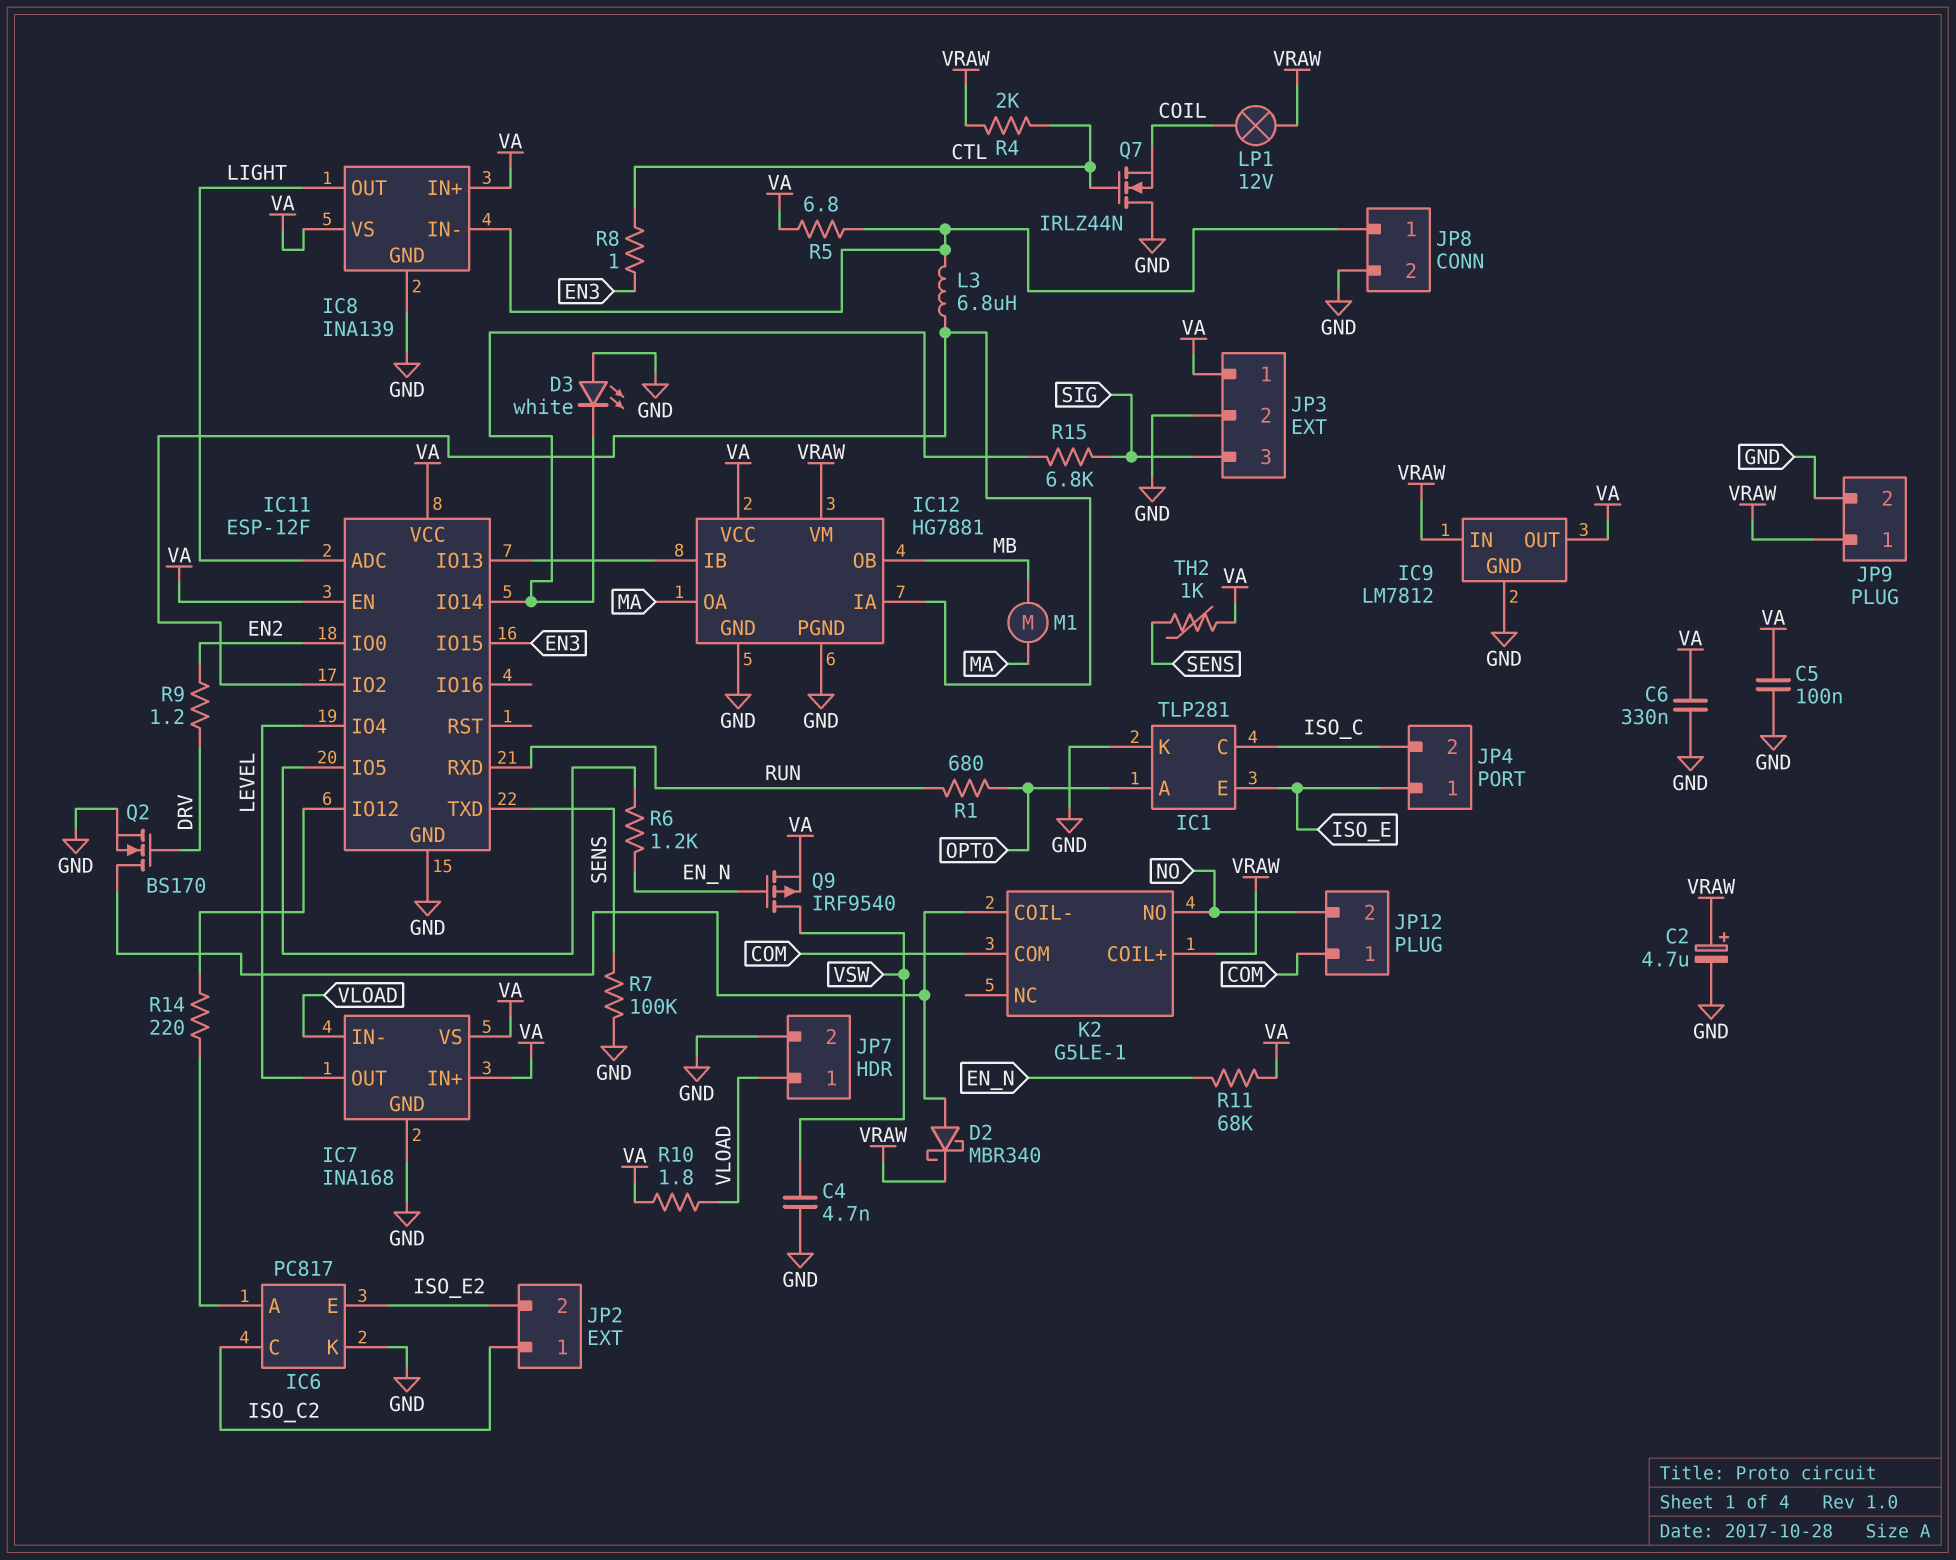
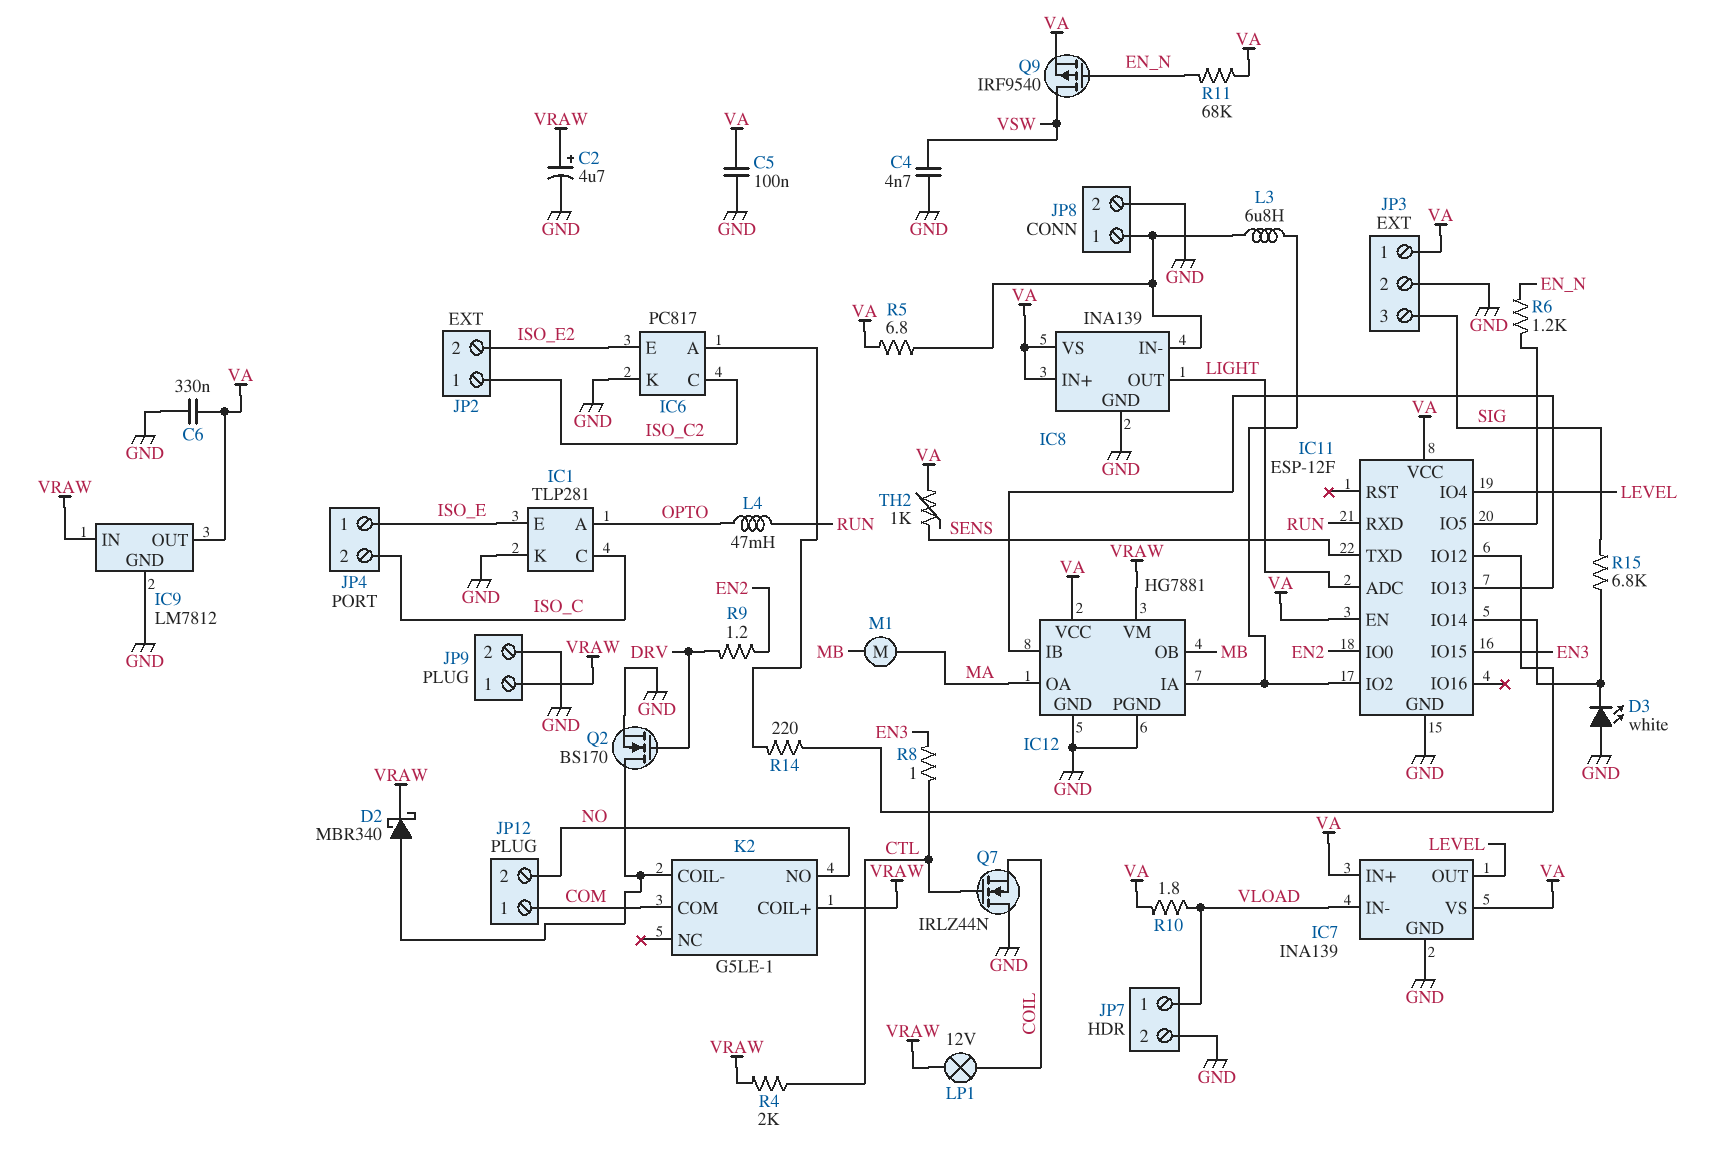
IC7: INA168 -> INA139
L4: none -> 47mH (OPTO, RUN)
R1: 680 (OPTO, RUN) -> none
R7: 100k (GND, SENS) -> none

